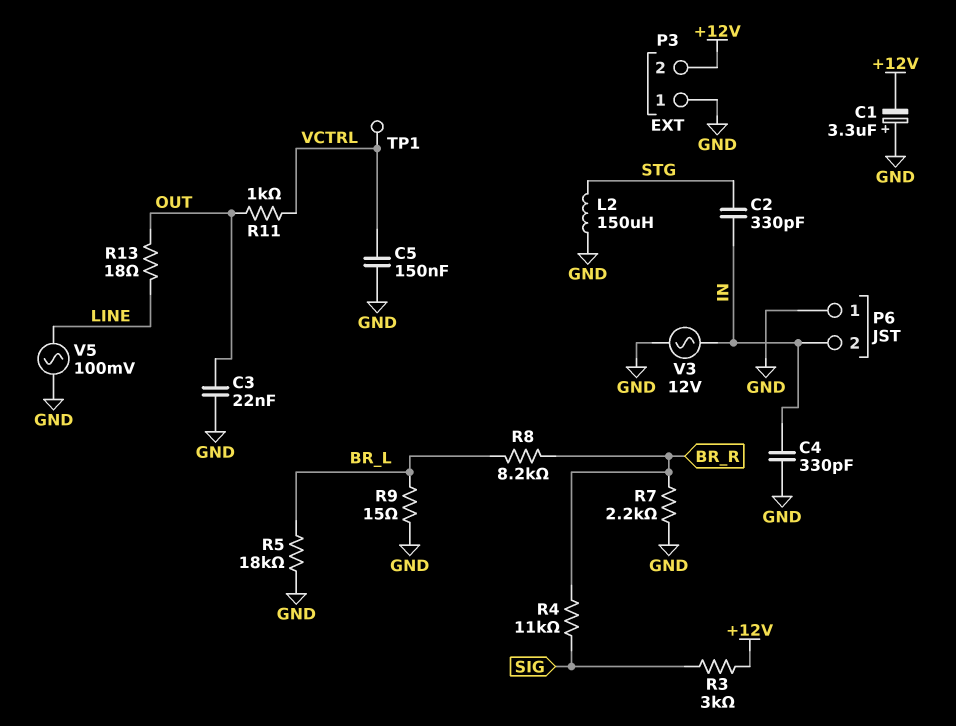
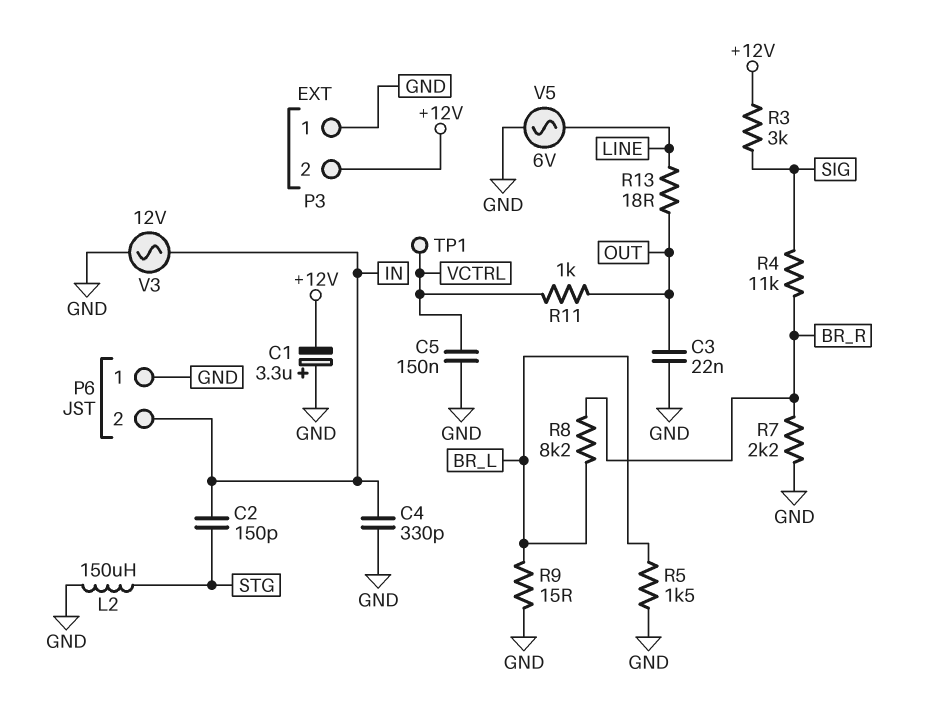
C2: 330pF (IN, STG) -> 150pF (IN, STG)
R5: 18k (BR_L, GND) -> 1.5k (BR_L, GND)
V5: AC 100mV (GND, LINE) -> AC 6V (GND, LINE)

